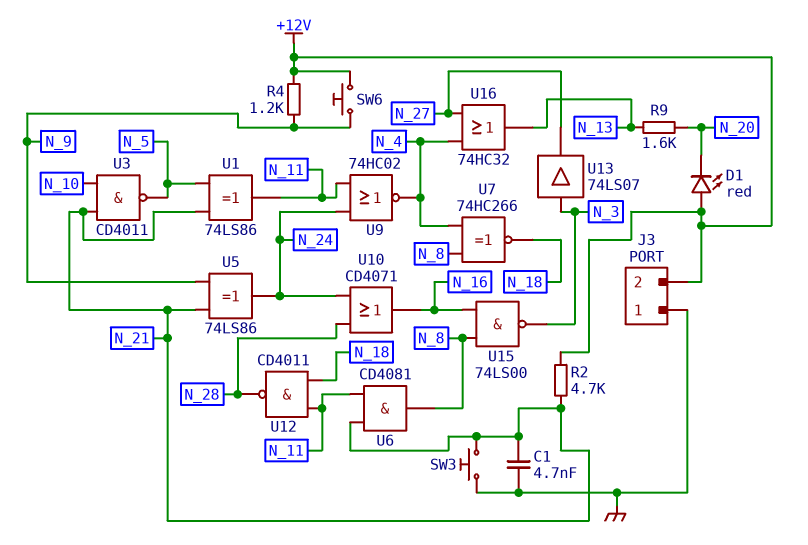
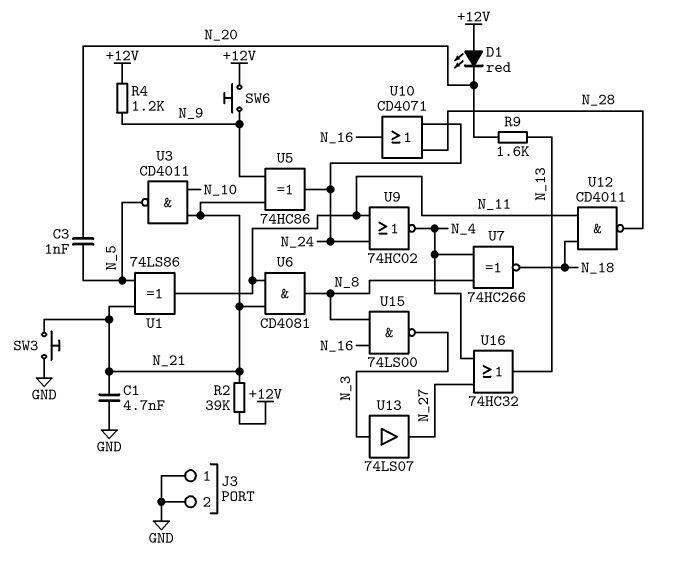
C3: none -> 1nF (N_5, N_20)
J3 pin 2: +12V -> GND
R2: 4.7k (+12V, N_21) -> 39k (+12V, N_21)
U5: XOR 74LS86 (in N_9, in N_21, out N_24) -> XOR 74HC86 (in N_9, in N_21, out N_24)

